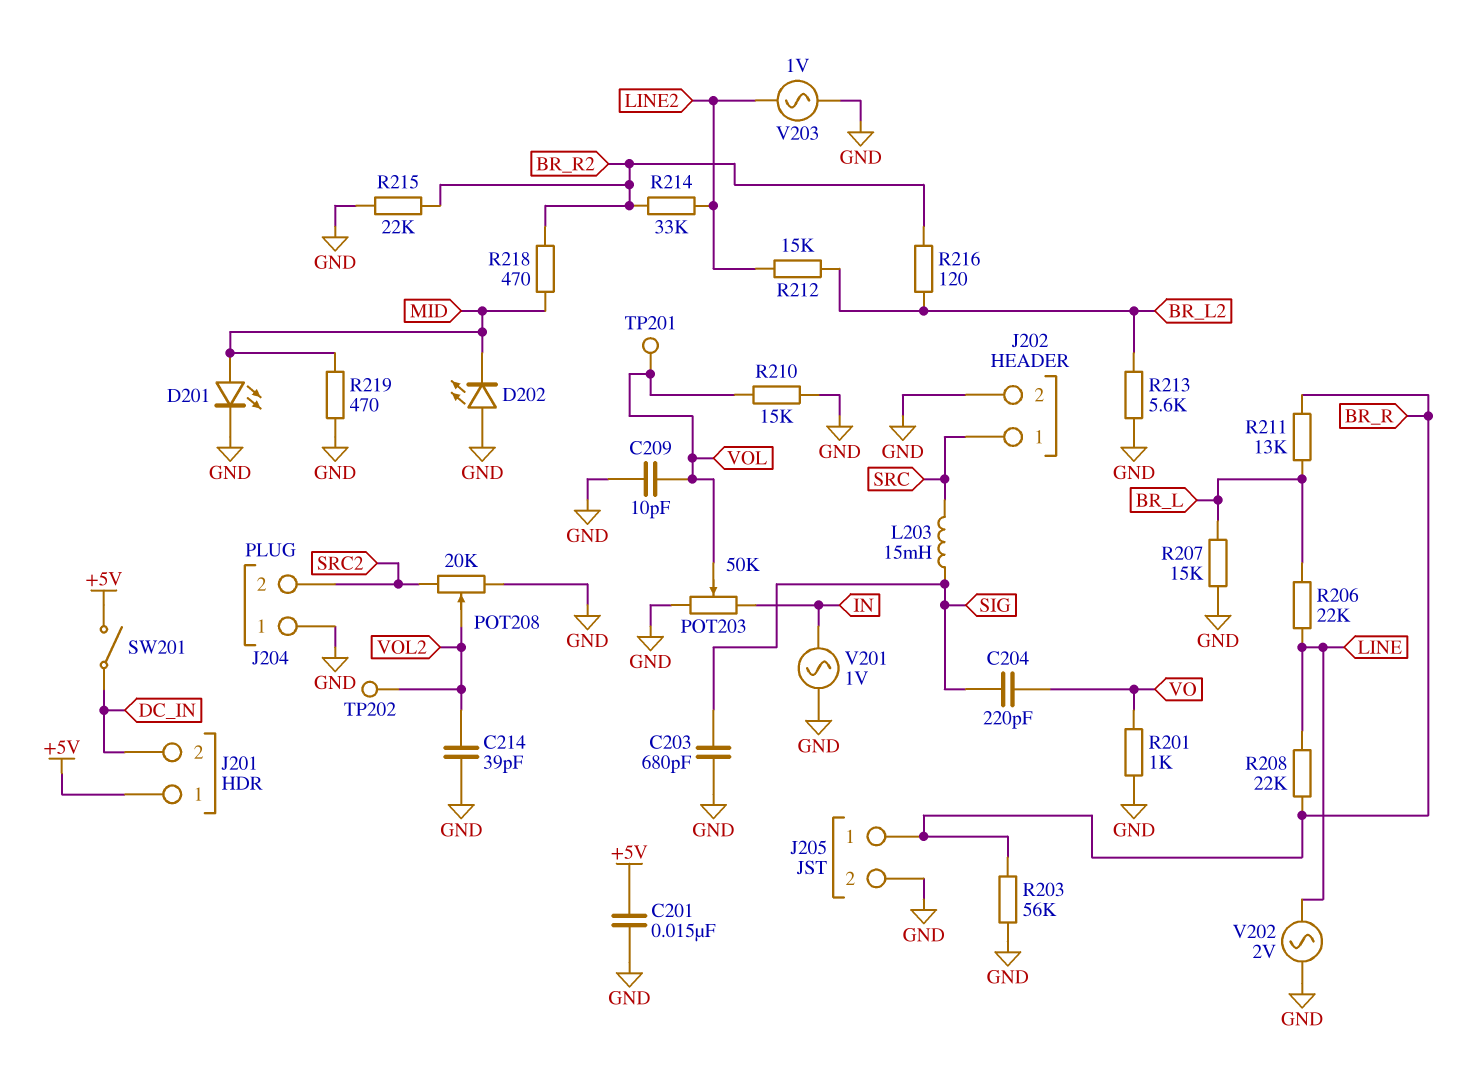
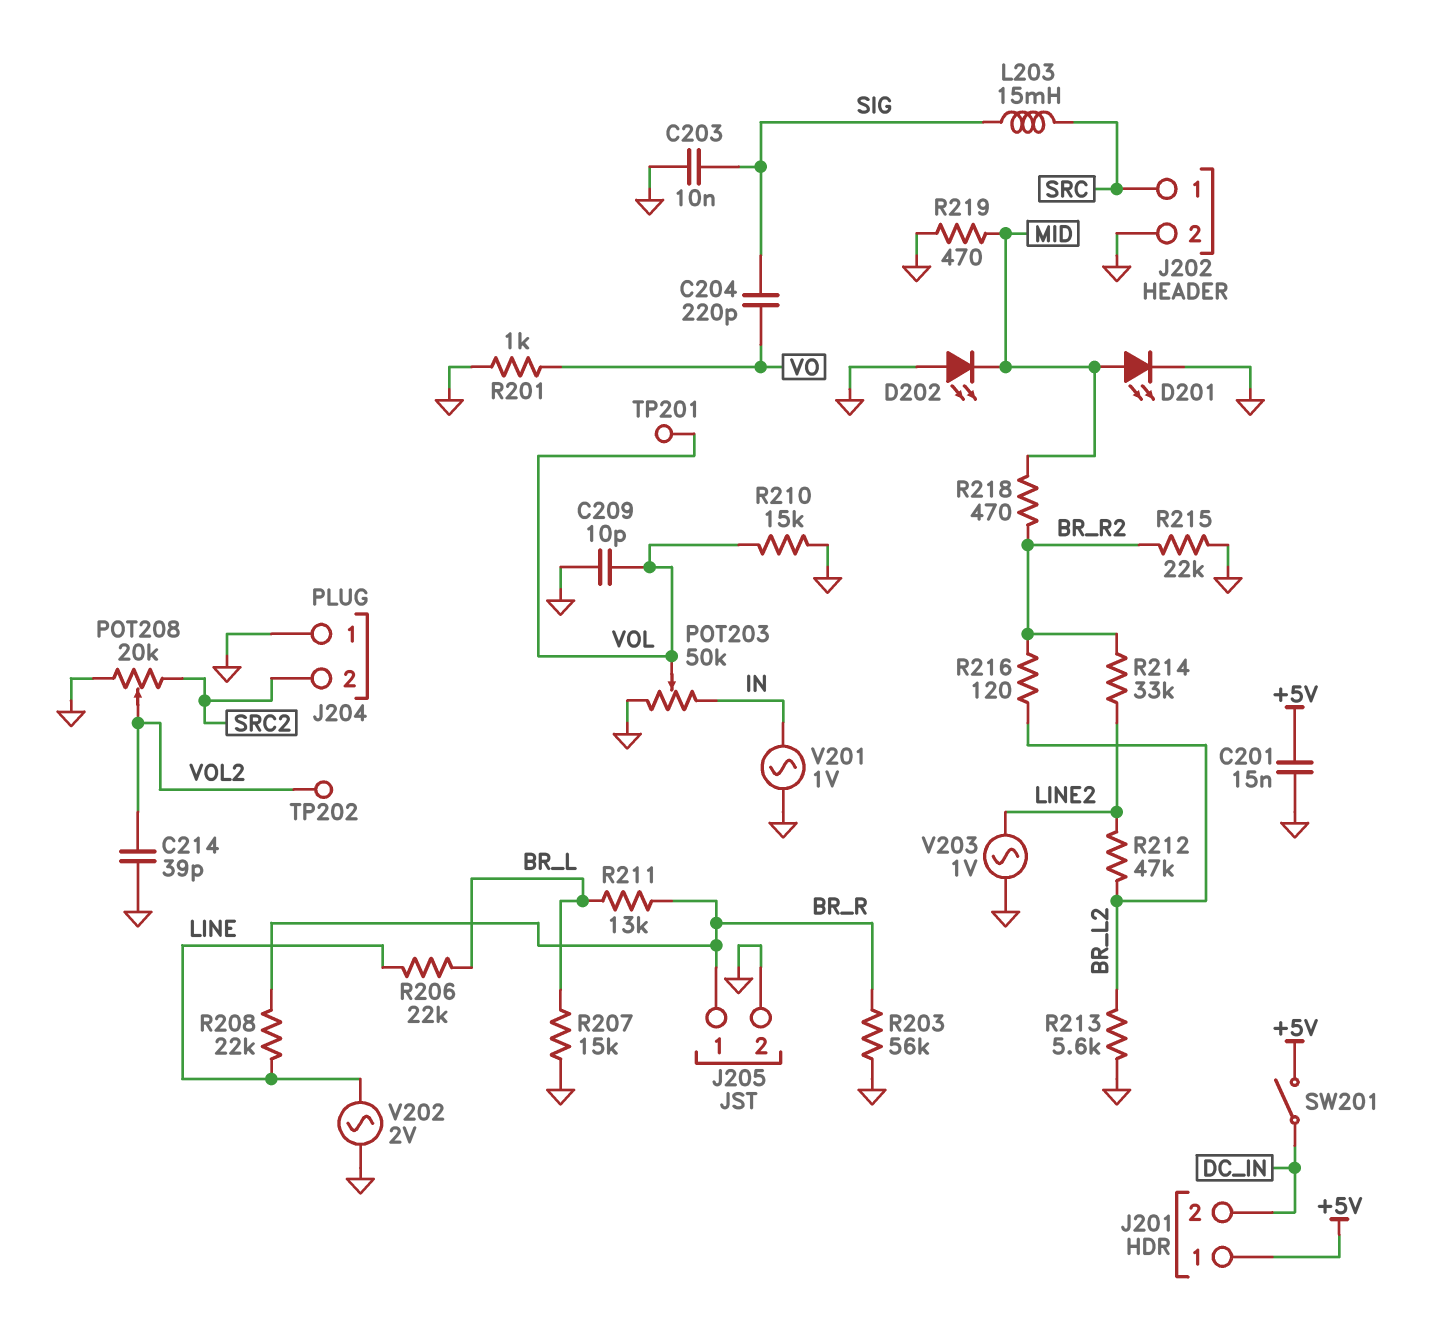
C203: 680pF (GND, SIG) -> 10nF (GND, SIG)
R212: 15k (BR_L2, LINE2) -> 47k (BR_L2, LINE2)

